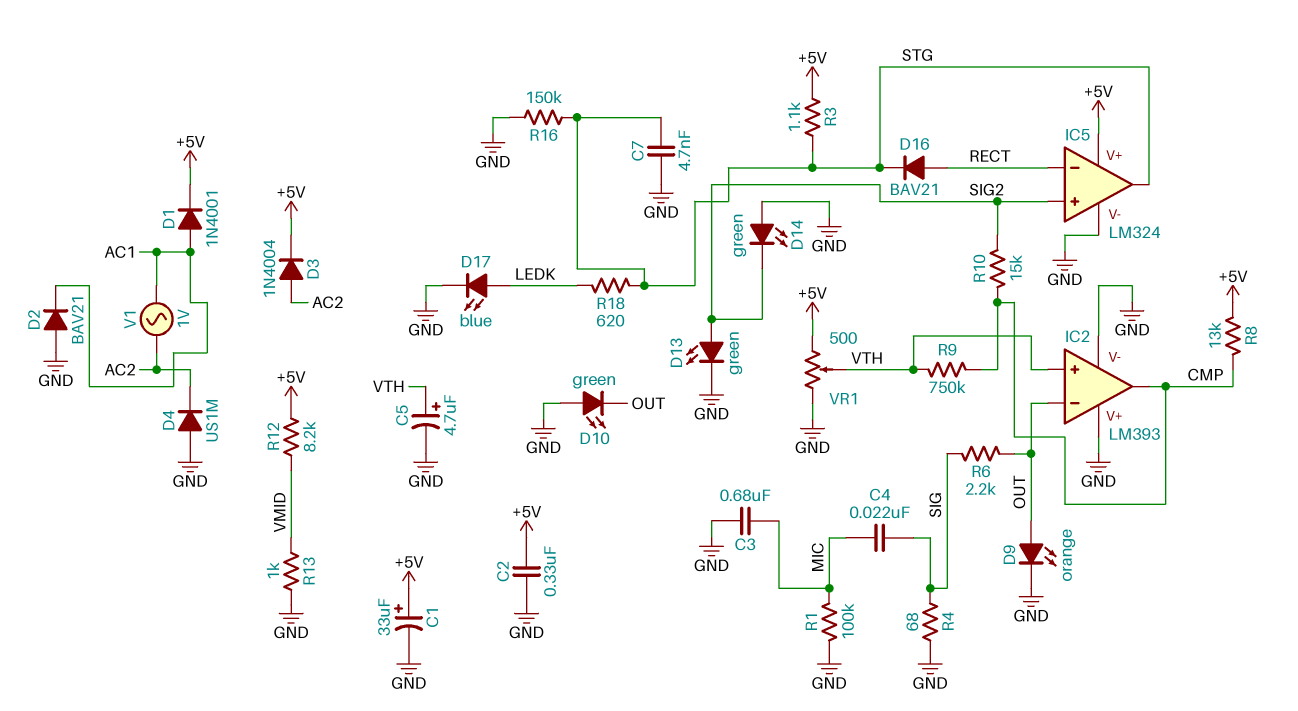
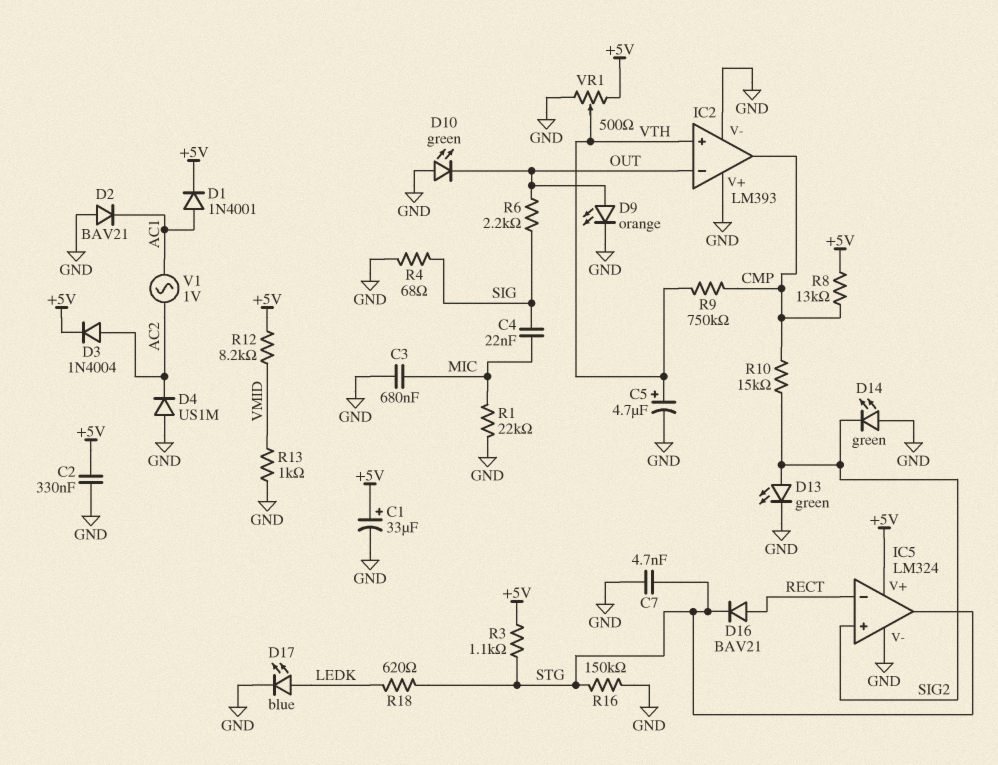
R1: 100k (GND, MIC) -> 22k (GND, MIC)

